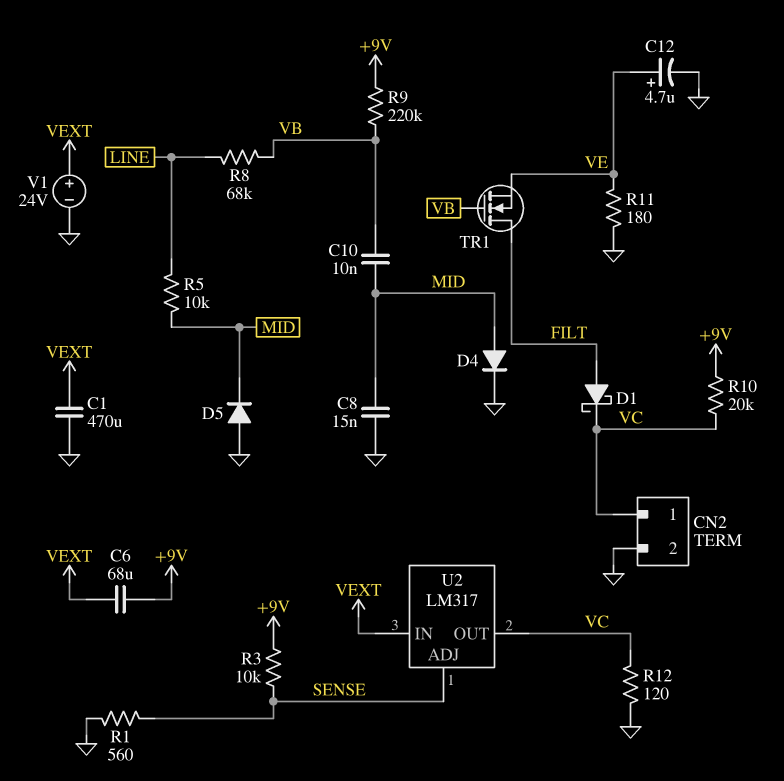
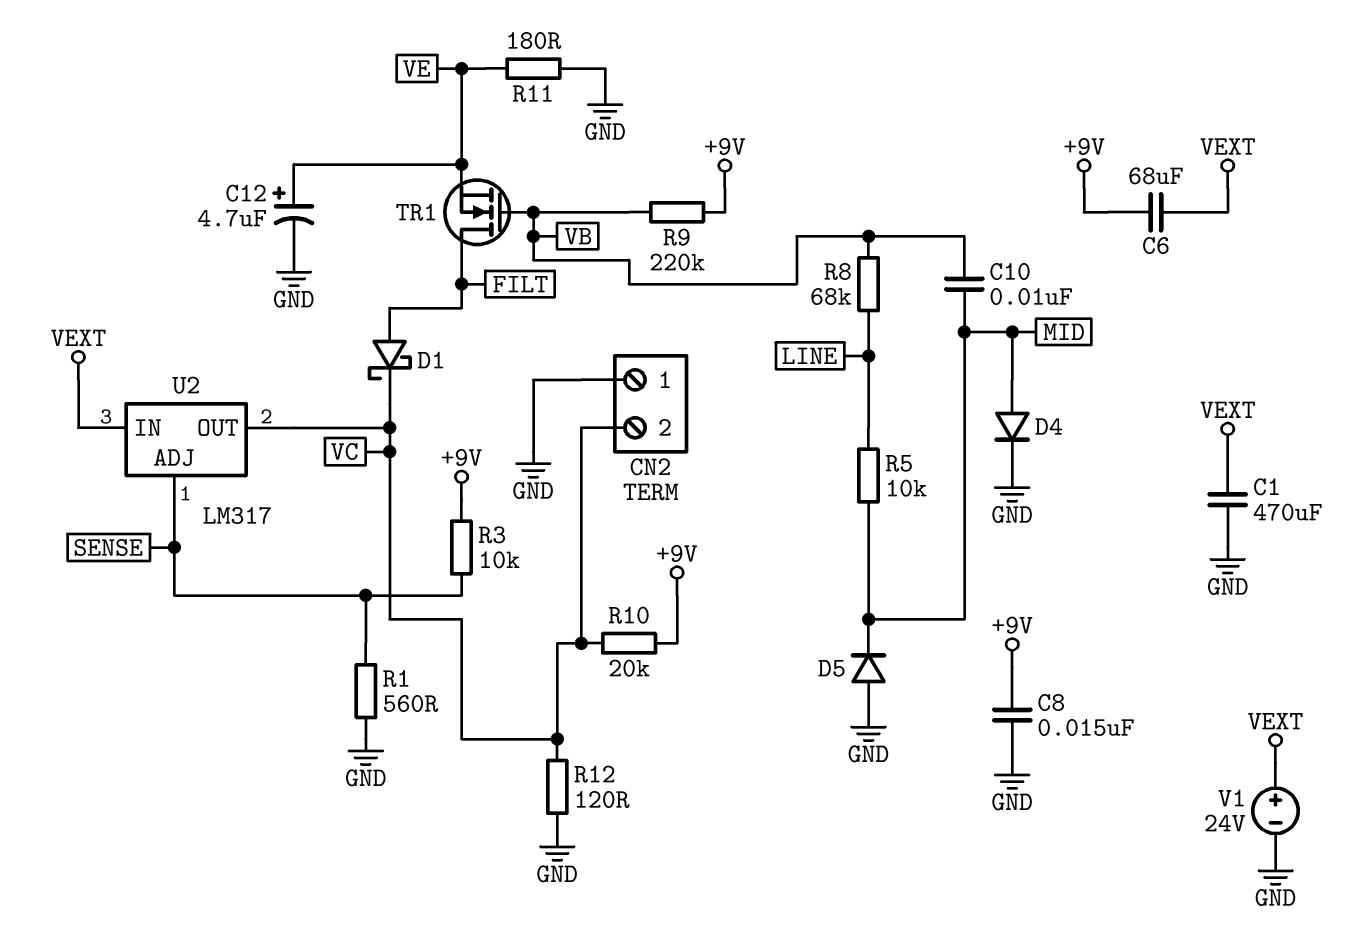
C8: 15nF (GND, MID) -> 15nF (+9V, GND)
CN2 pin 1: VC -> GND
CN2 pin 2: GND -> VC

